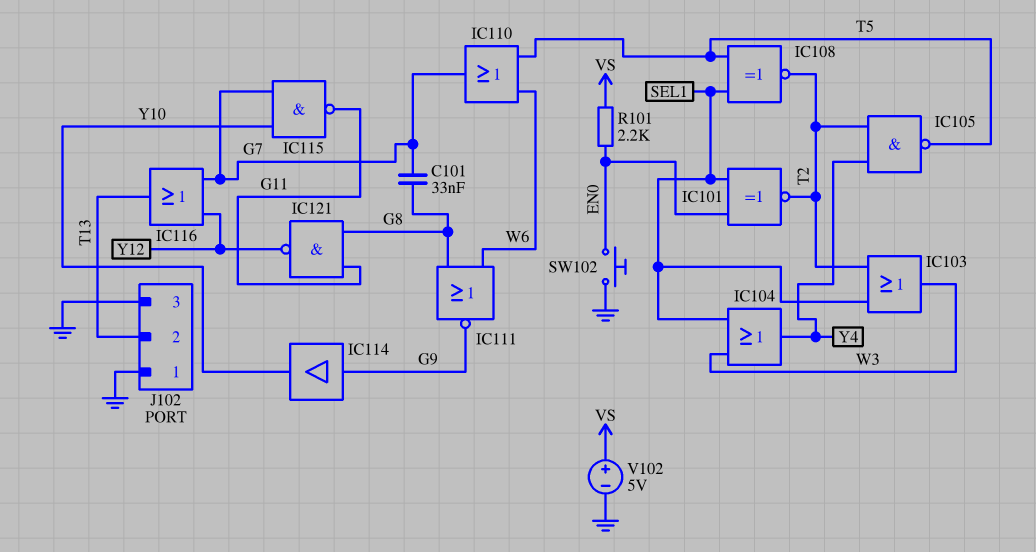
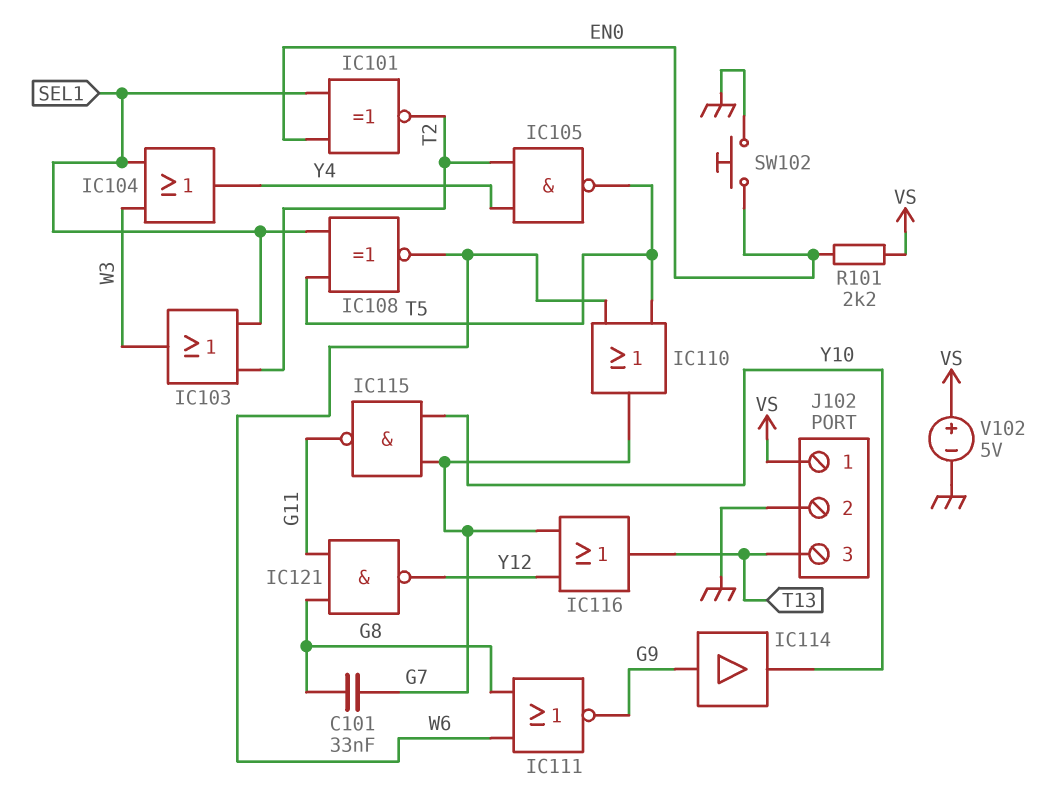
IC108: XNOR (in SEL1, in T5, out T2) -> XNOR (in SEL1, in T5, out W6)
J102 pin 1: GND -> VS
J102 pin 2: T13 -> GND
J102 pin 3: GND -> T13

